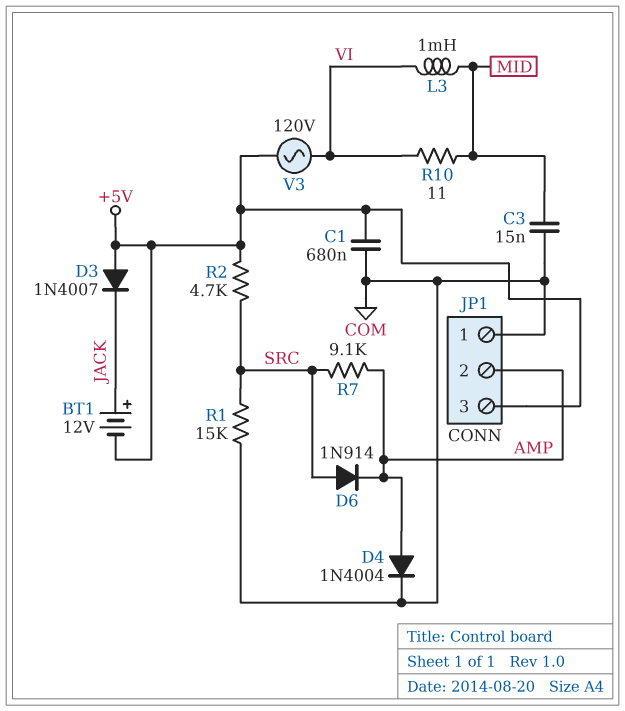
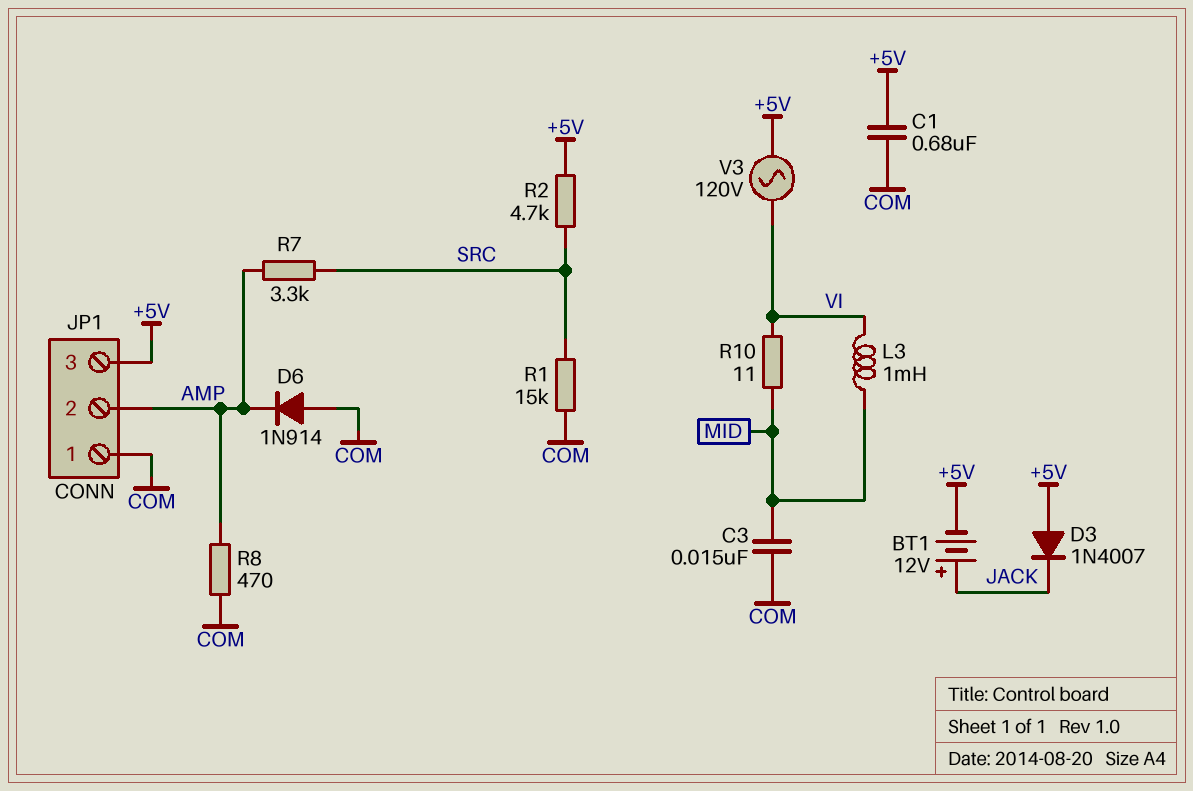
D4: diode 1N4004 (A AMP, K COM) -> none
D6: diode 1N914 (A SRC, K AMP) -> diode 1N914 (A COM, K AMP)
R7: 9.1k (AMP, SRC) -> 3.3k (AMP, SRC)
R8: none -> 470 (AMP, COM)

